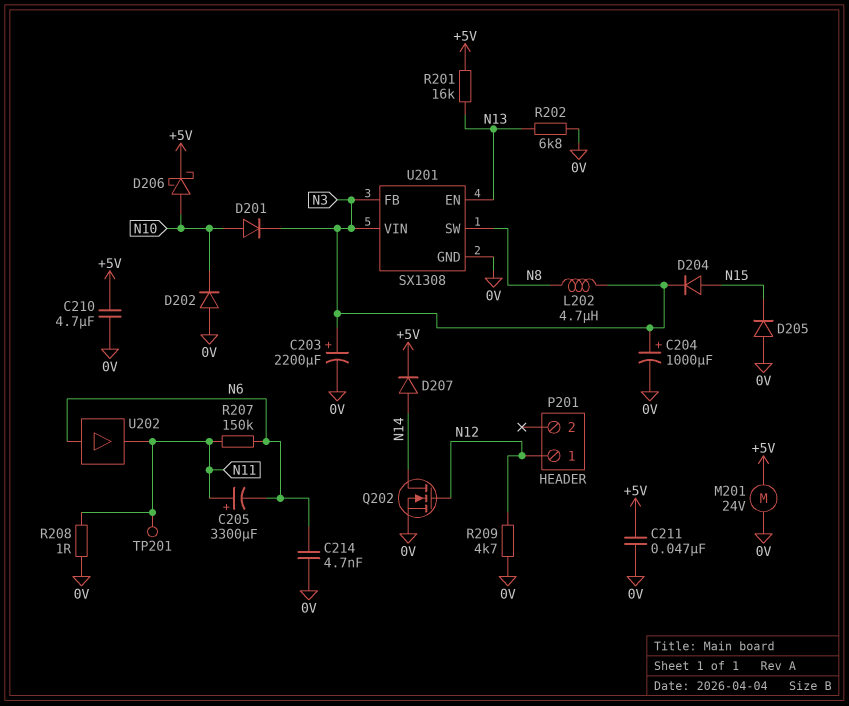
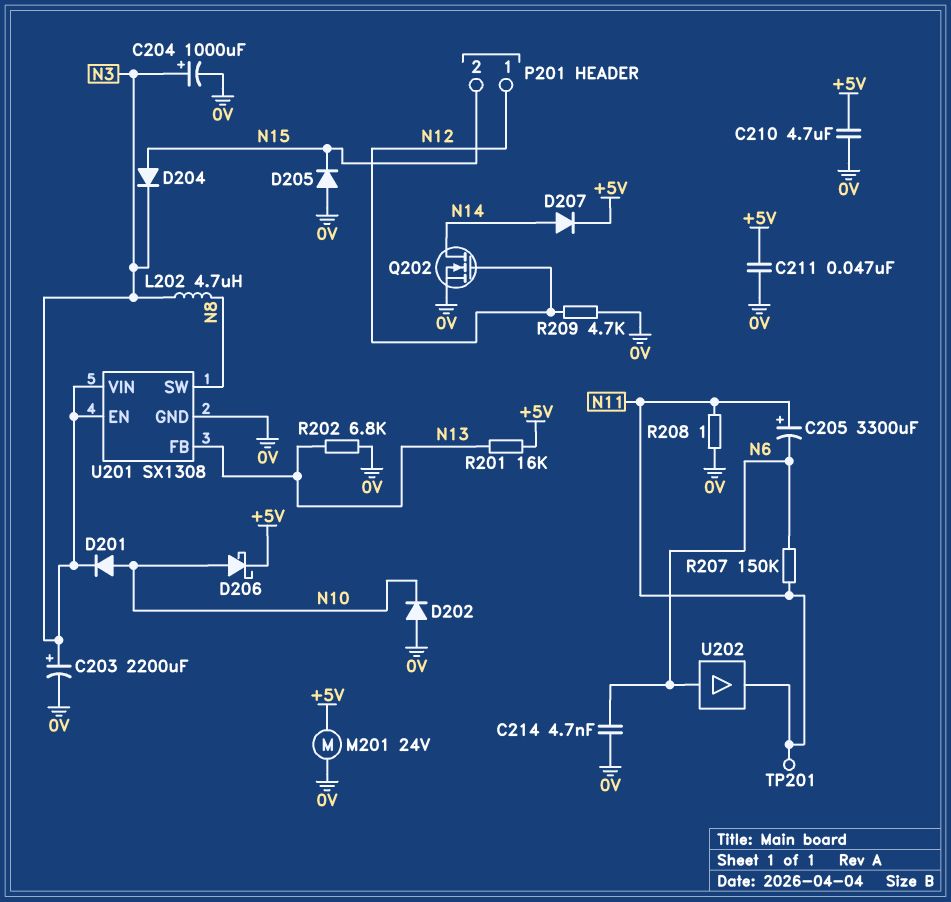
P201 pin 2: none -> N15
U201 pin EN: N13 -> N3
U201 pin FB: N3 -> N13

